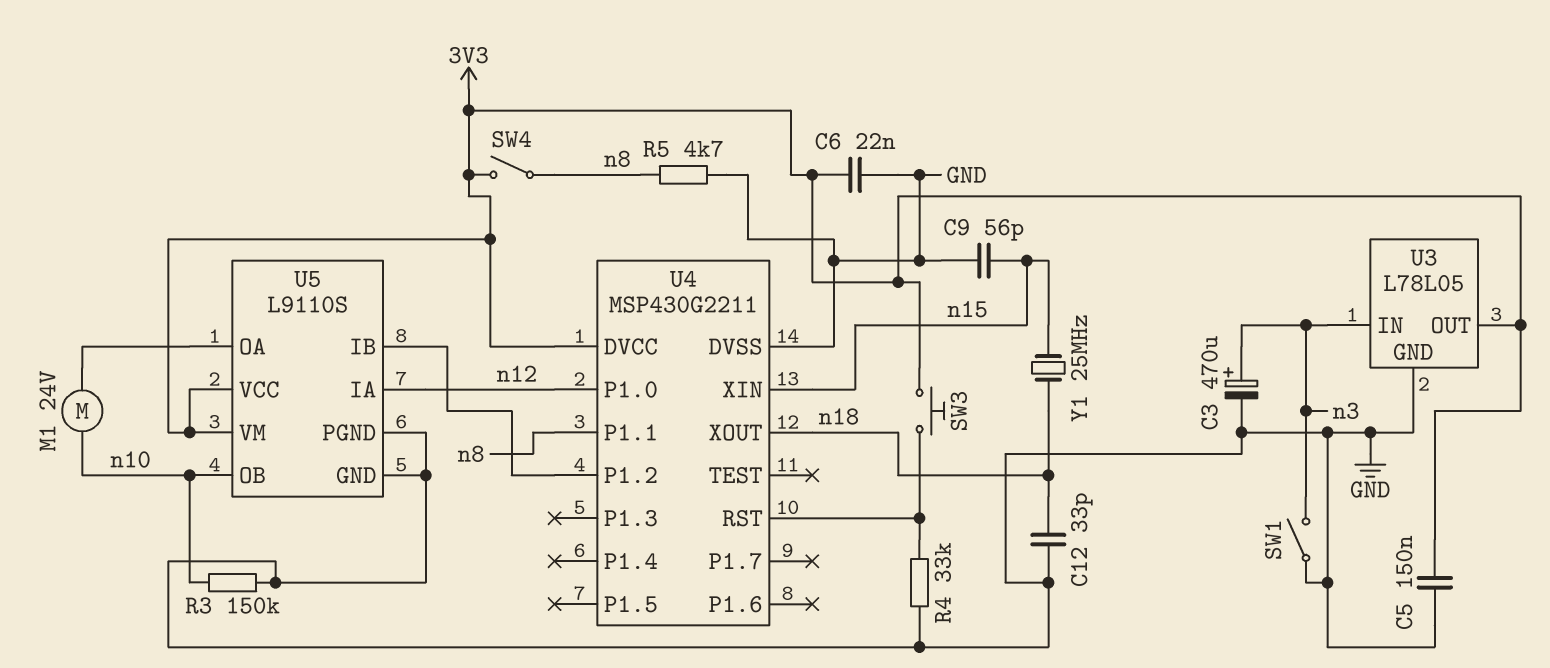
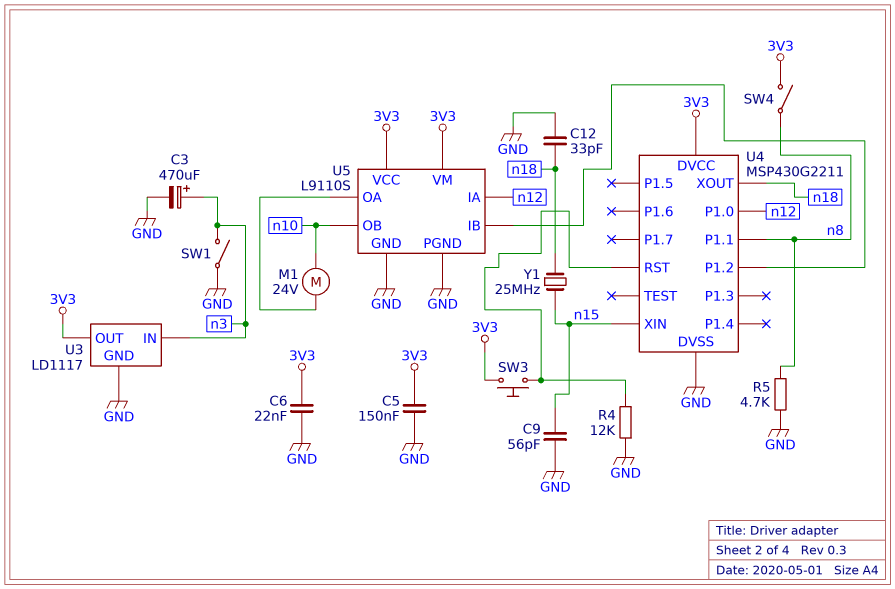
R3: 150k (GND, n10) -> none
R4: 33k (GND, U4/RST) -> 12k (GND, U4/RST)
U3: L78L05 -> LD1117

